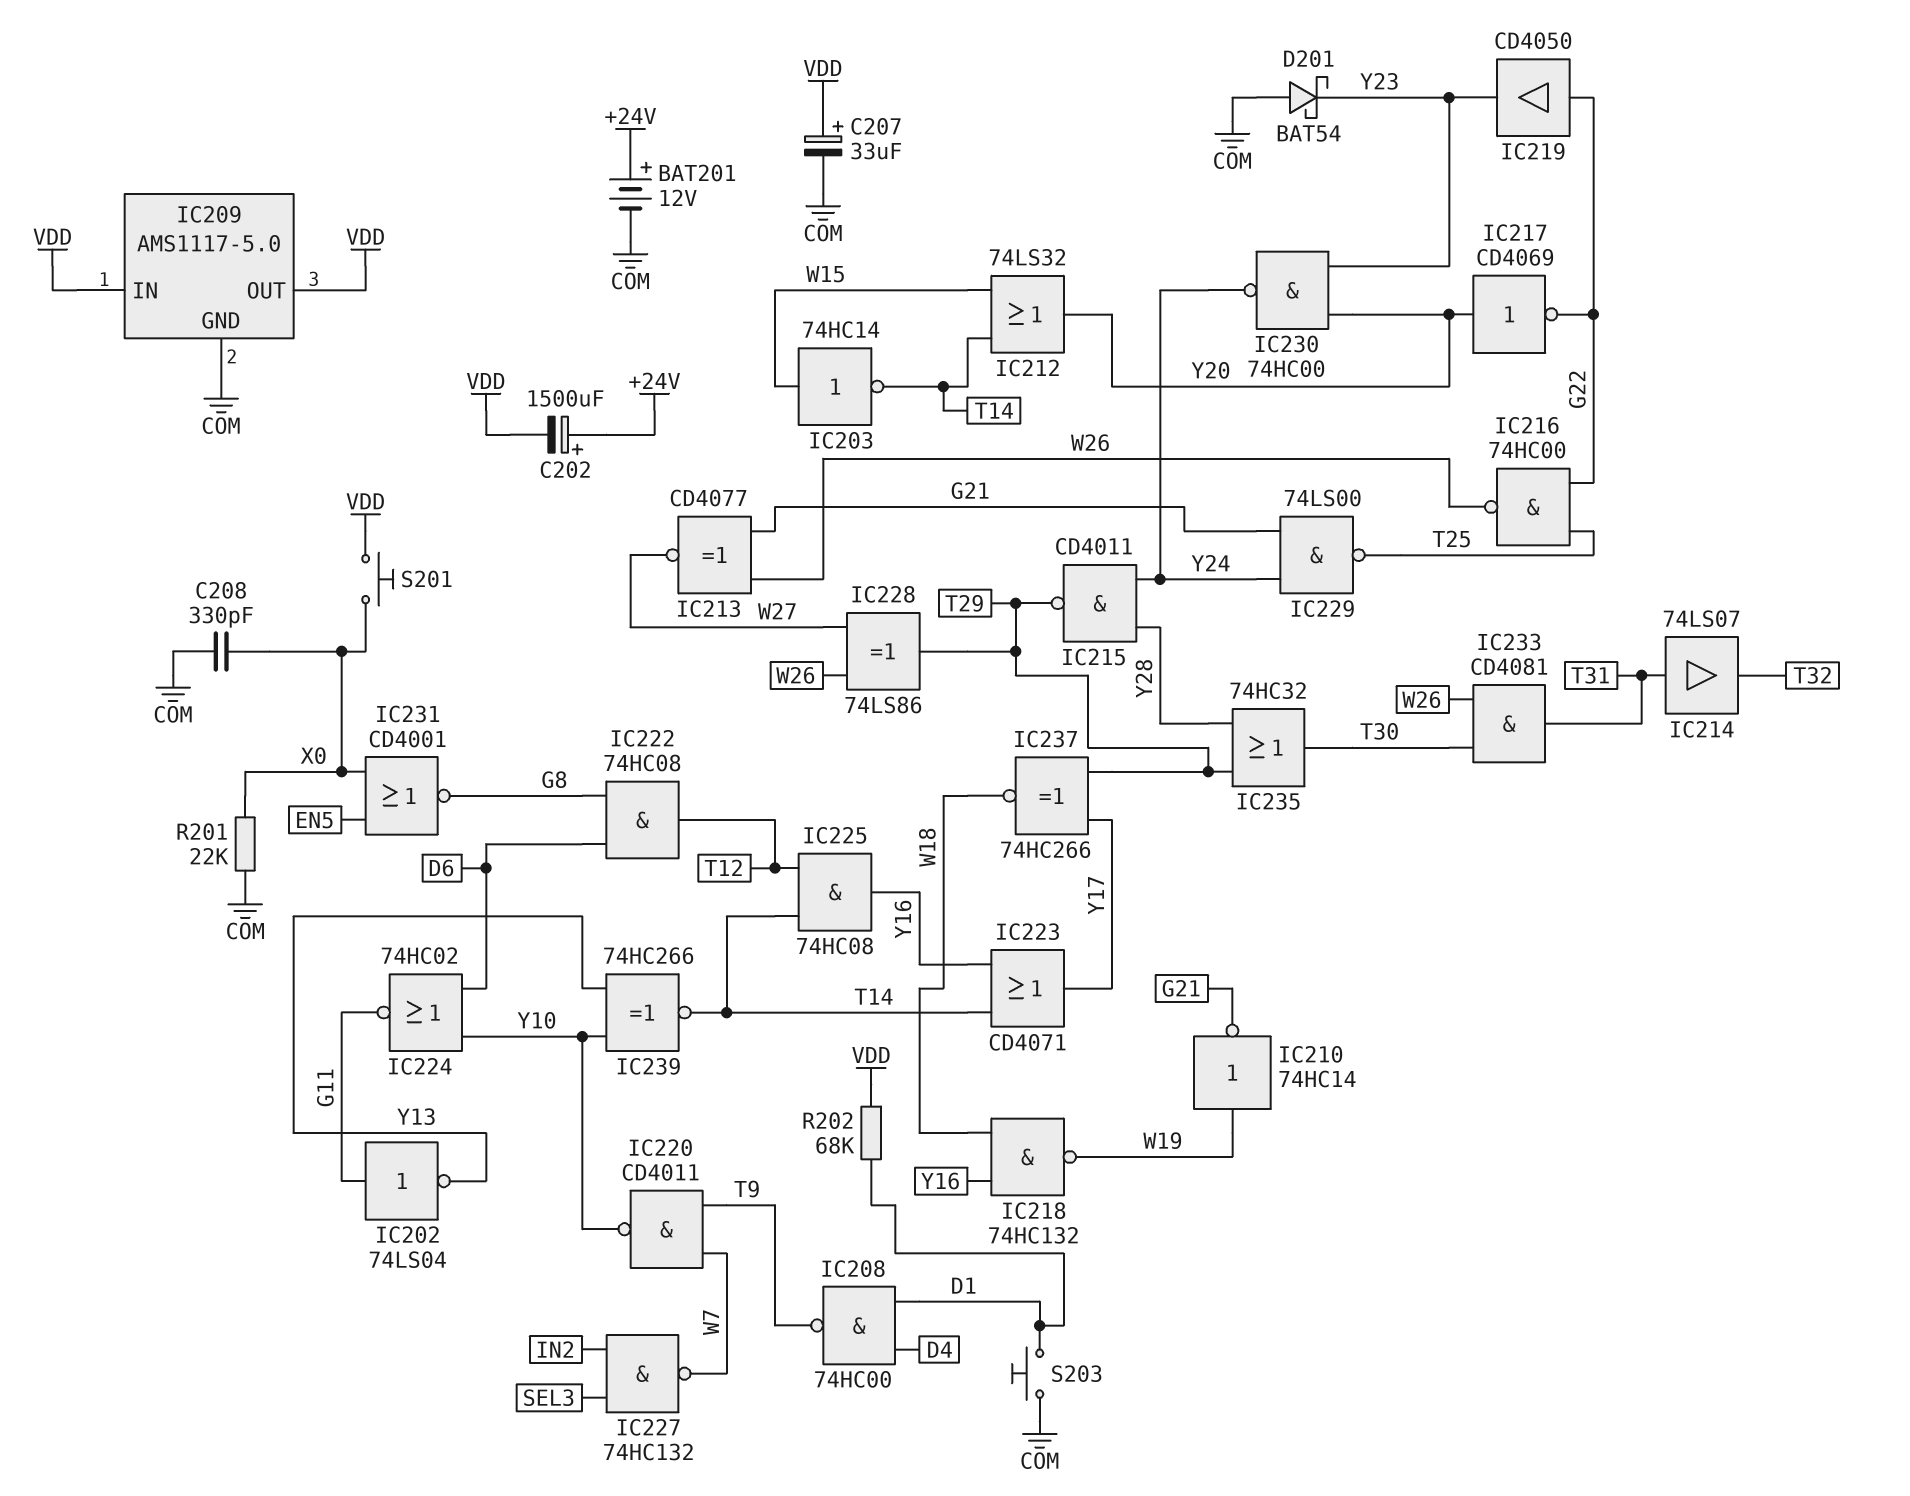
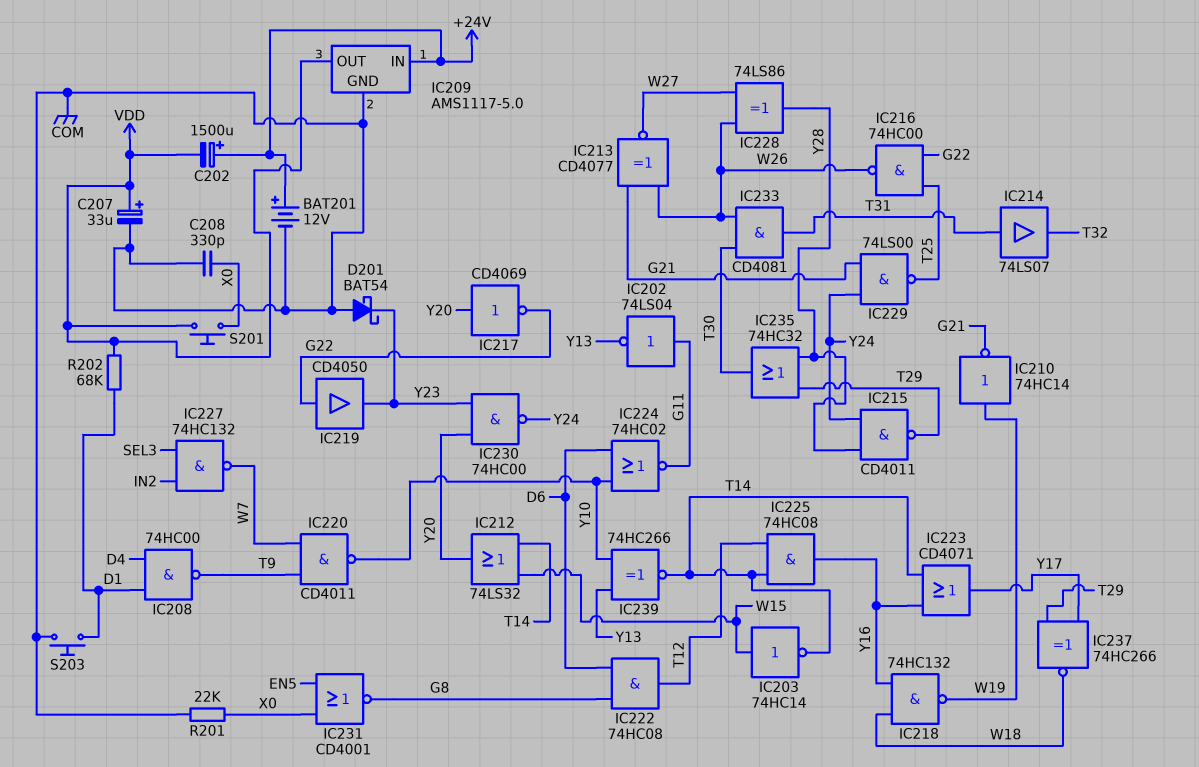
IC209 pin IN: VDD -> +24V
IC228: XOR 74LS86 (in W26, in W27, out T29) -> XOR 74LS86 (in W26, in W27, out Y28)

